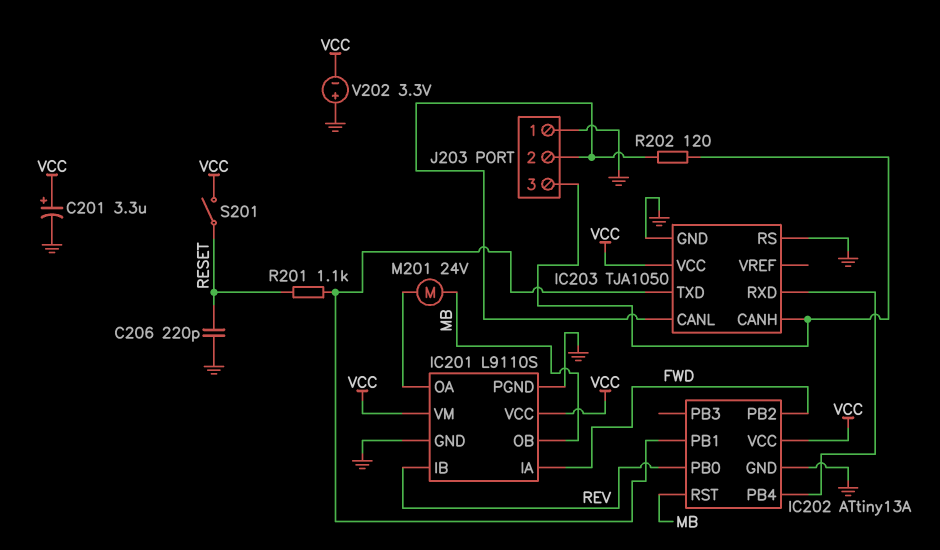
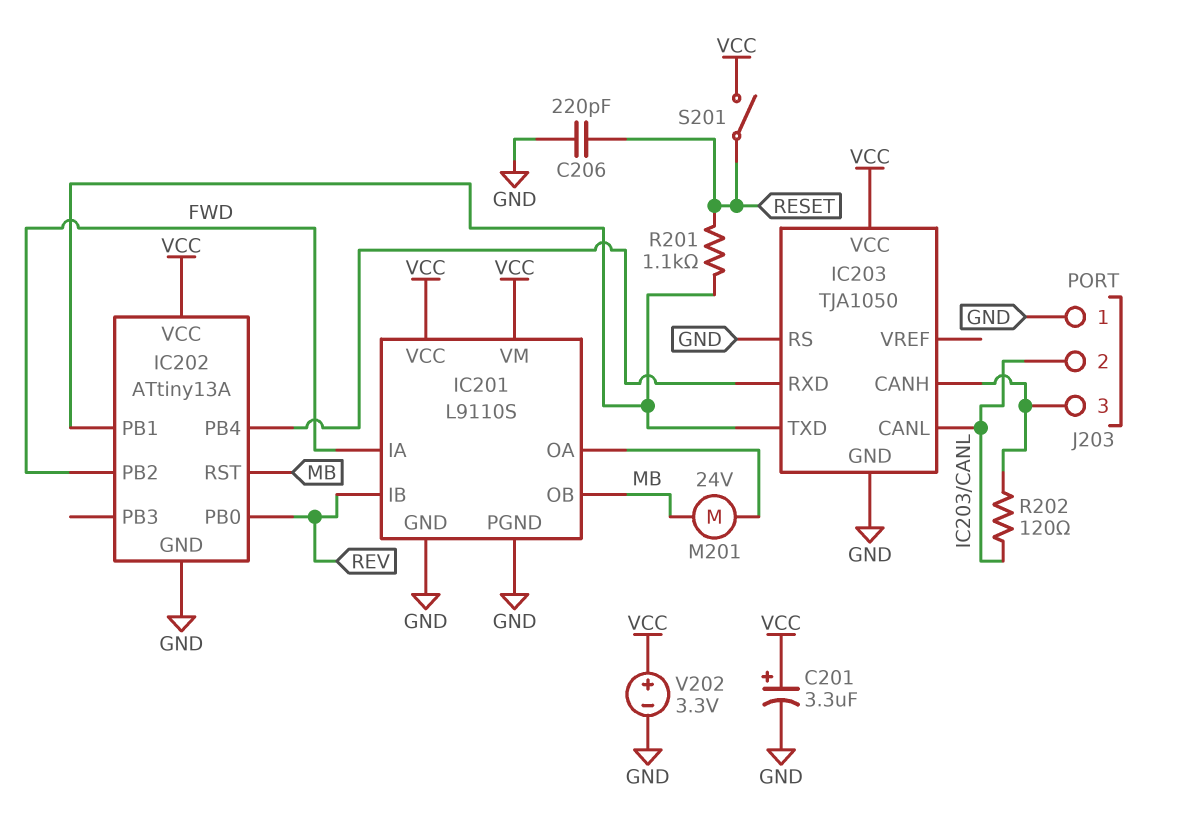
V202: 3.3V (plus GND, minus VCC) -> 3.3V (plus VCC, minus GND)

